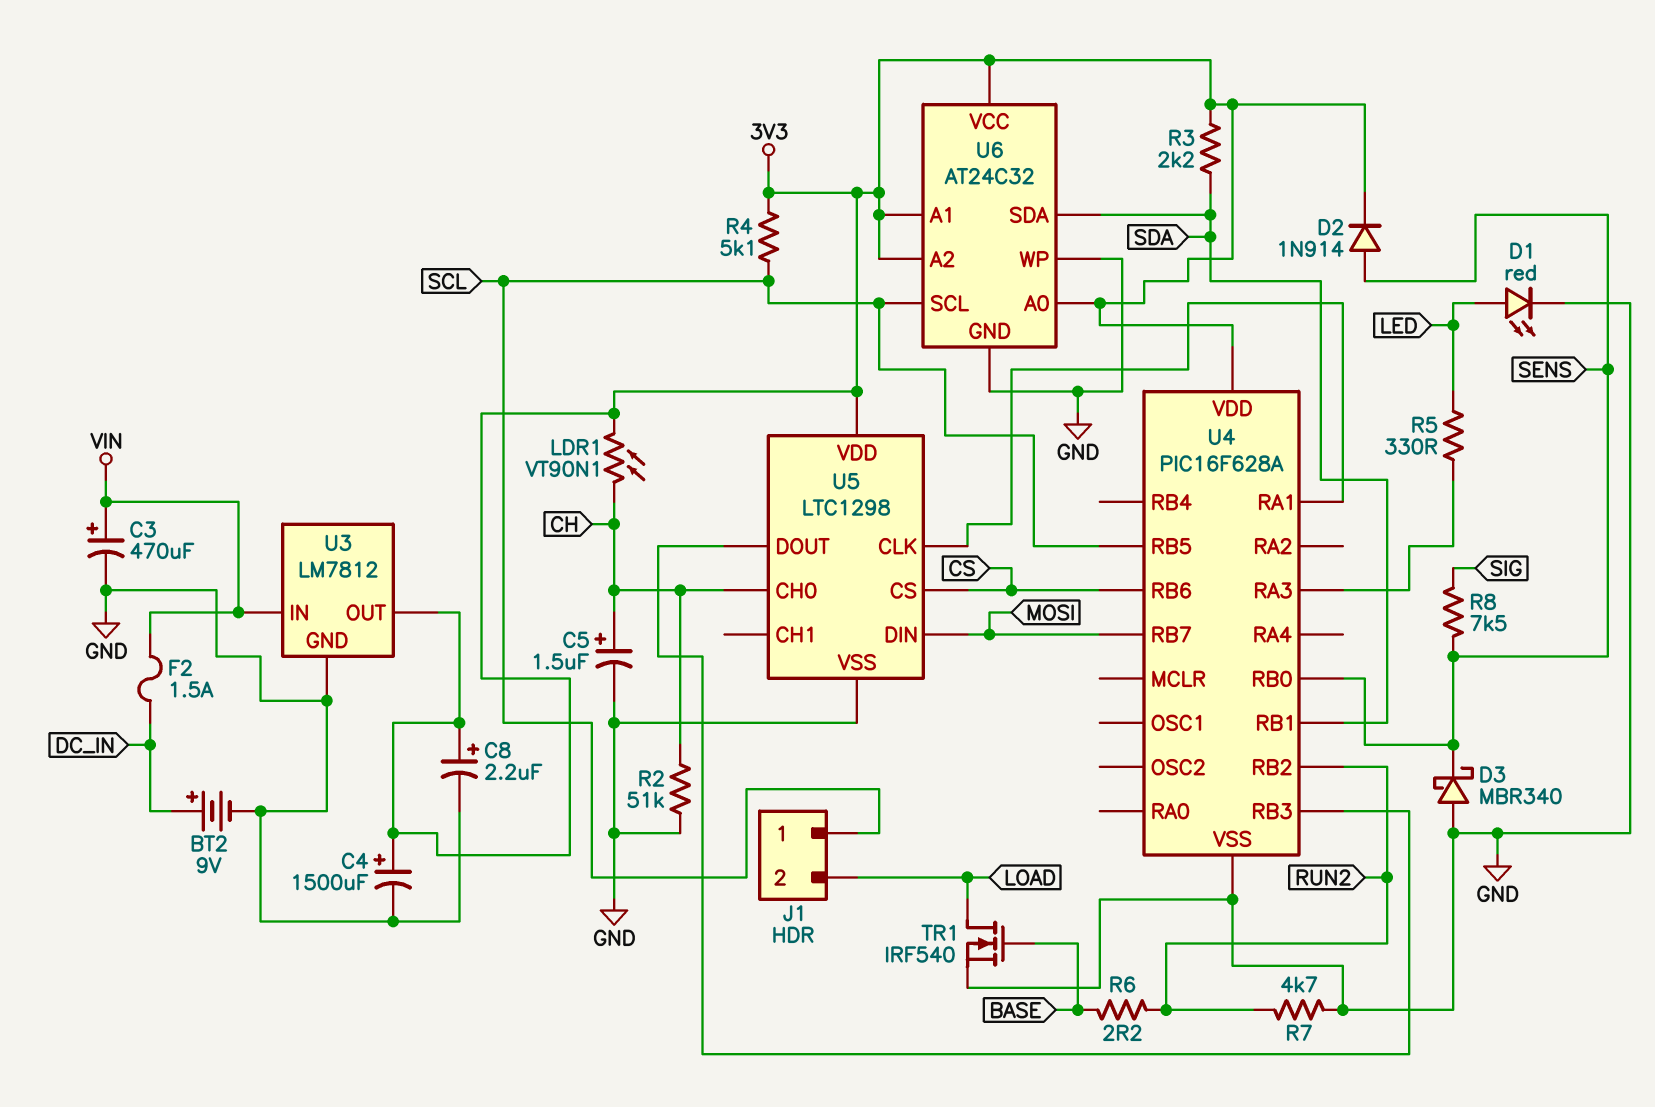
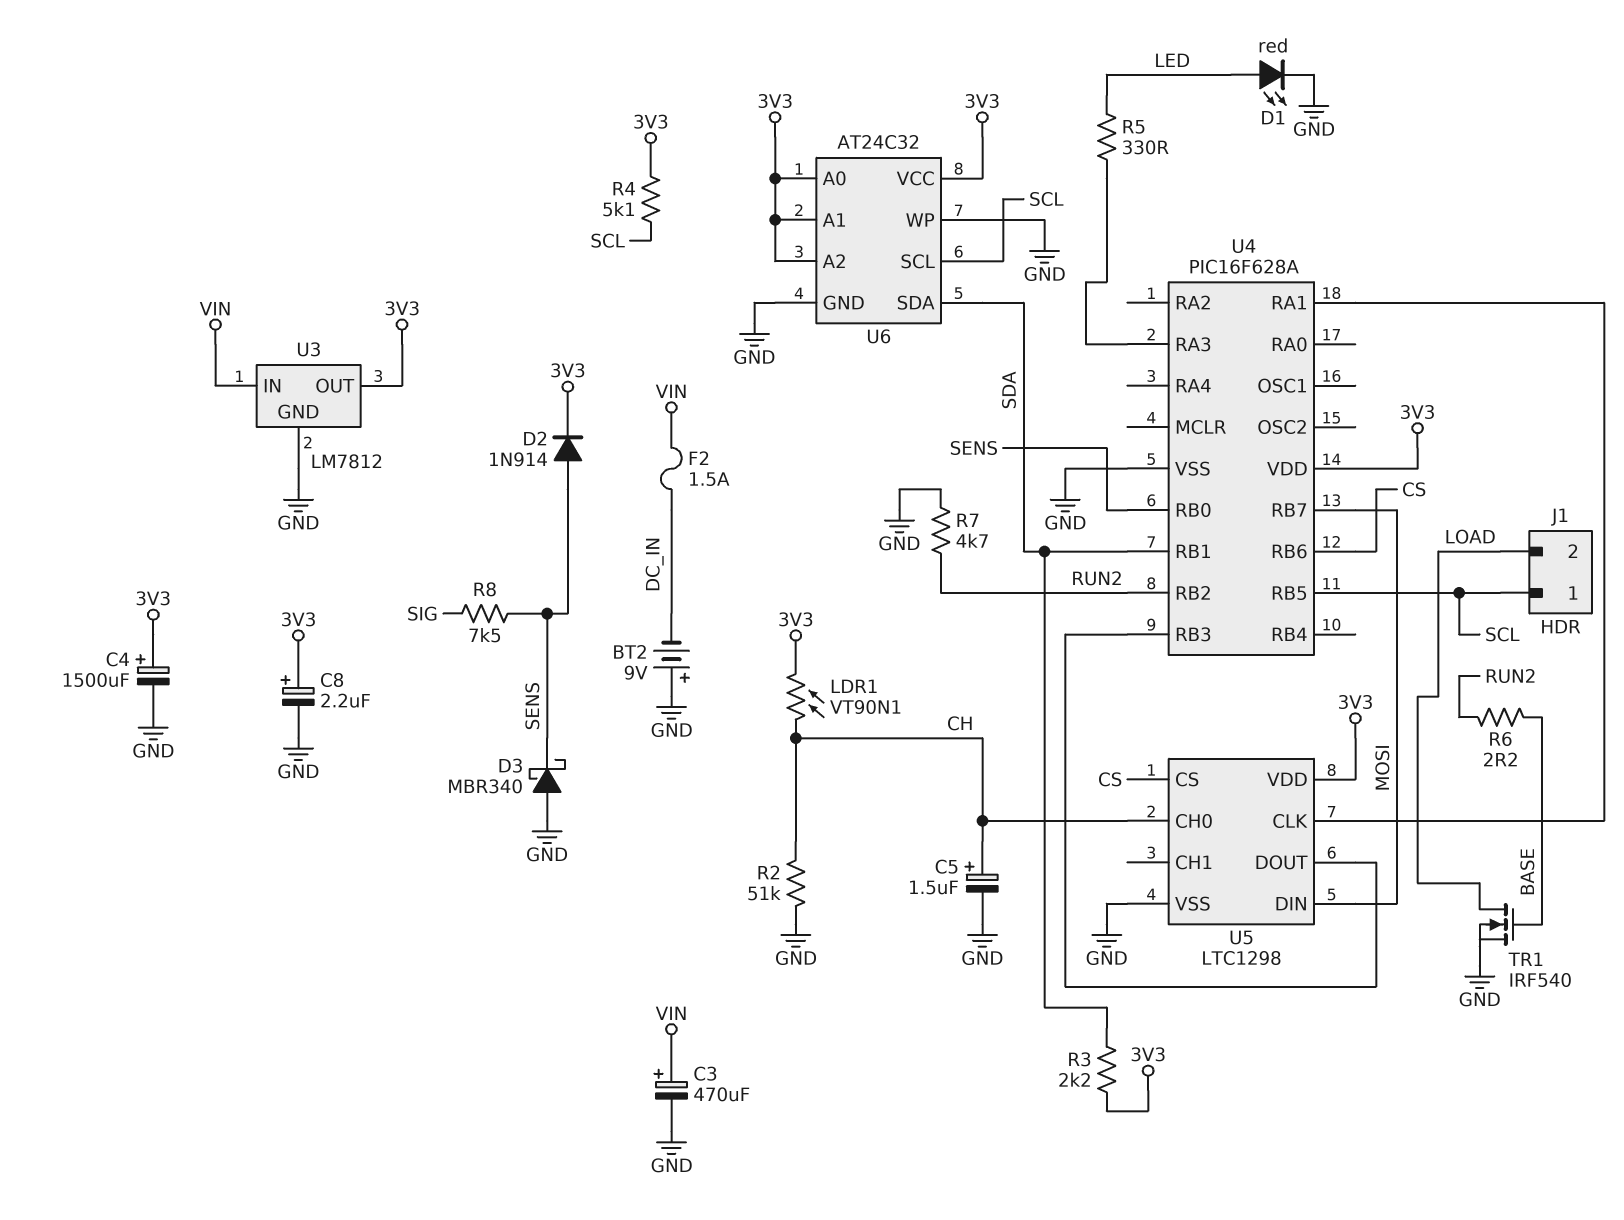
BT2: 9V (plus DC_IN, minus GND) -> 9V (plus GND, minus DC_IN)

